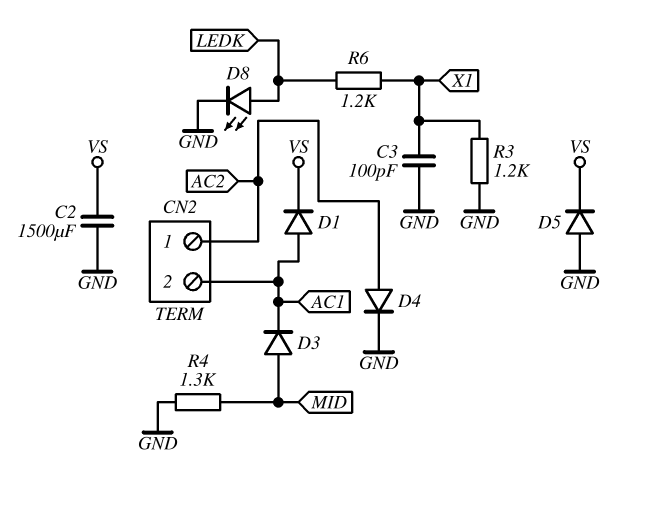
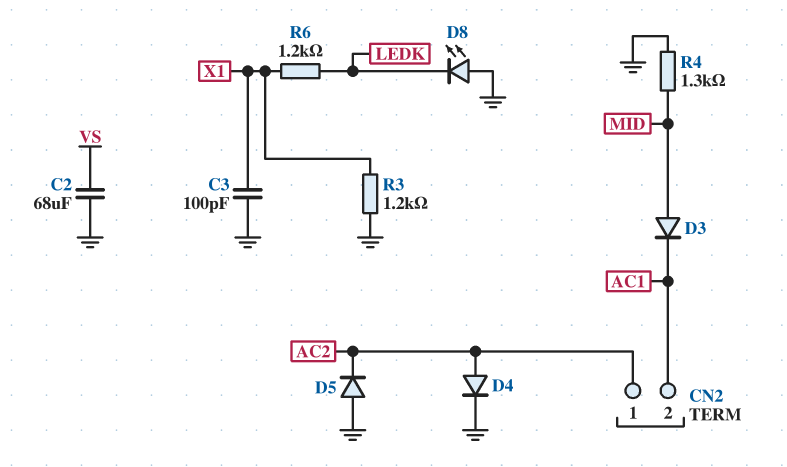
C2: 1500uF (GND, VS) -> 68uF (GND, VS)
D1: diode (A AC1, K VS) -> none
D5: diode (A GND, K VS) -> diode (A GND, K AC2)
D8: LED (A LEDK, K GND) -> LED (A GND, K LEDK)

